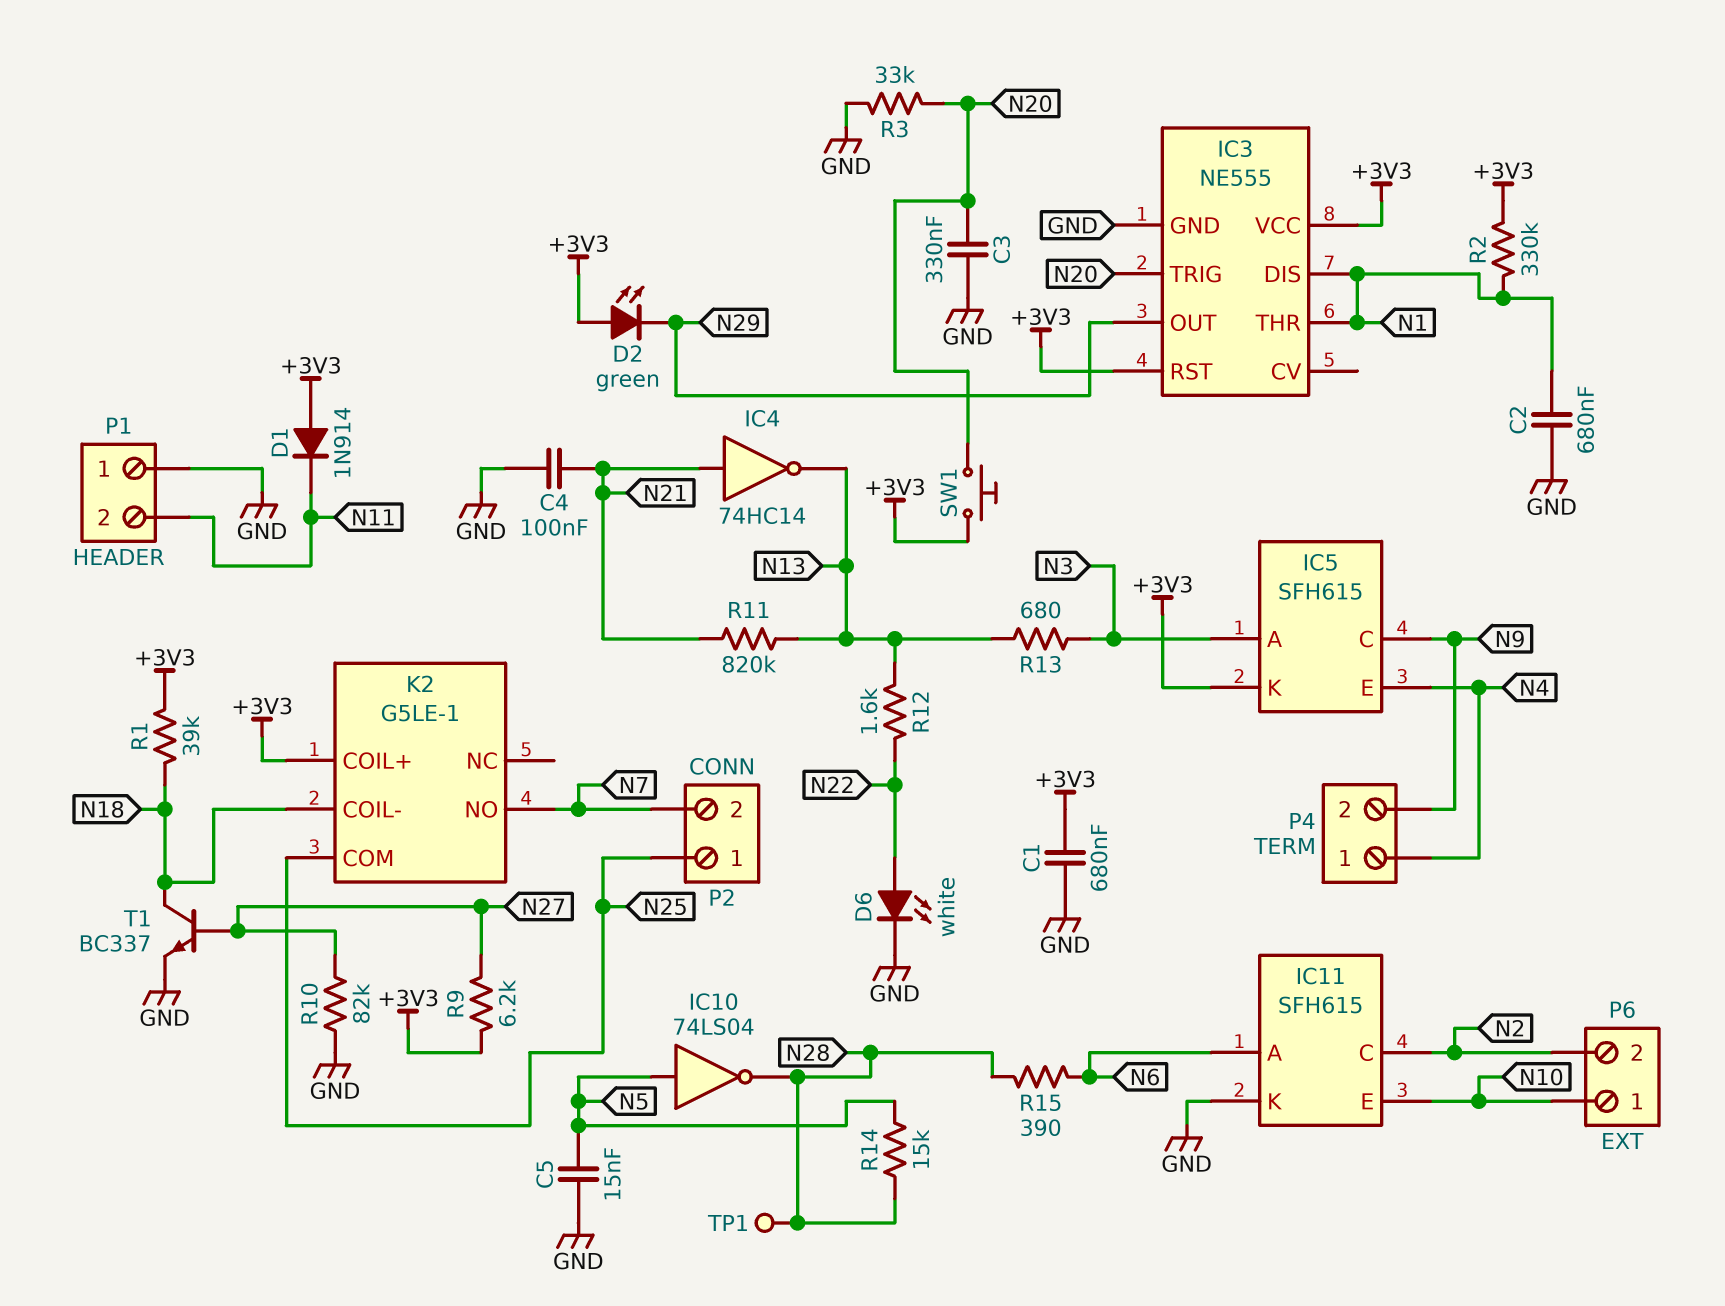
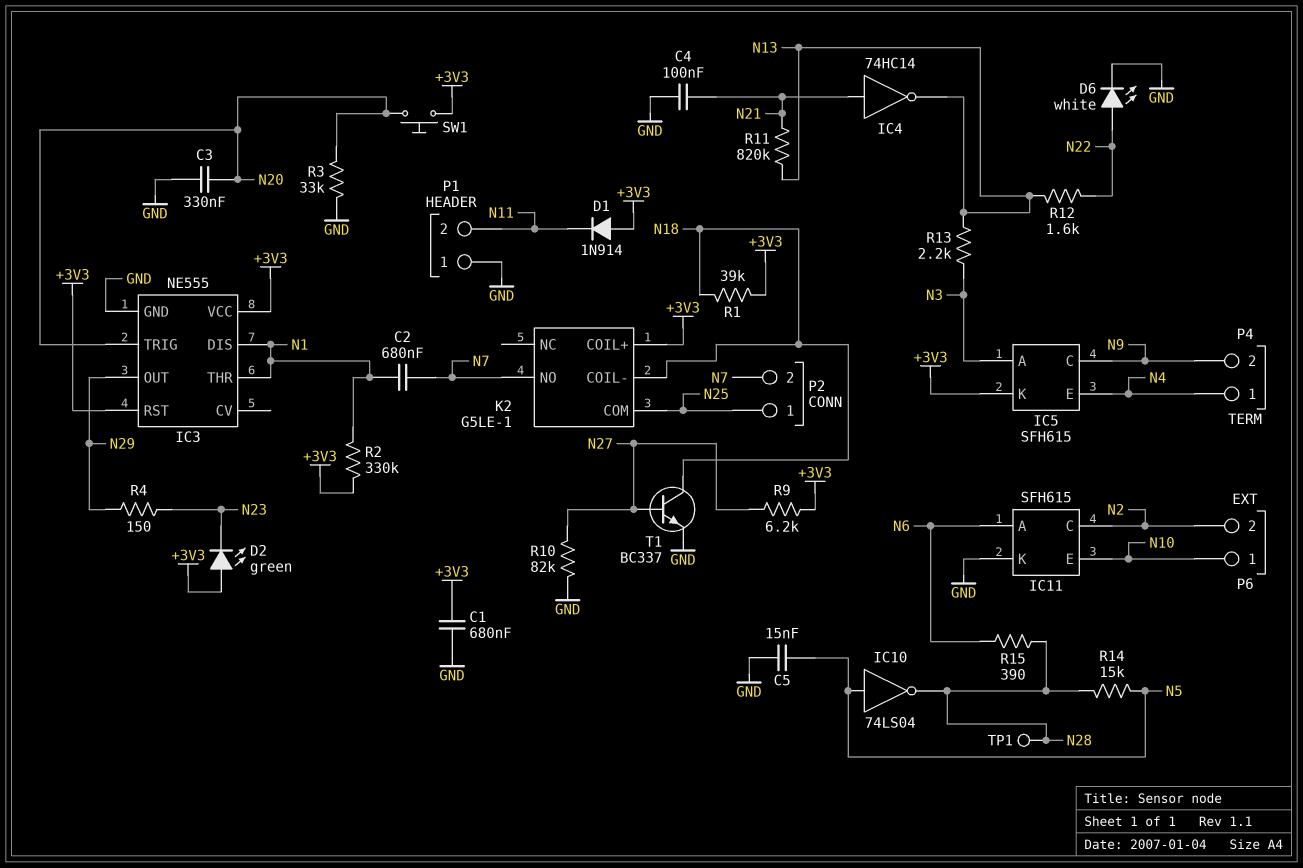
C2: 680nF (GND, N1) -> 680nF (N1, N7)
D2: LED green (A +3V3, K N29) -> LED green (A +3V3, K N23)
R4: none -> 150 (N23, N29)
R13: 680 (N3, N13) -> 2.2k (N3, N13)

